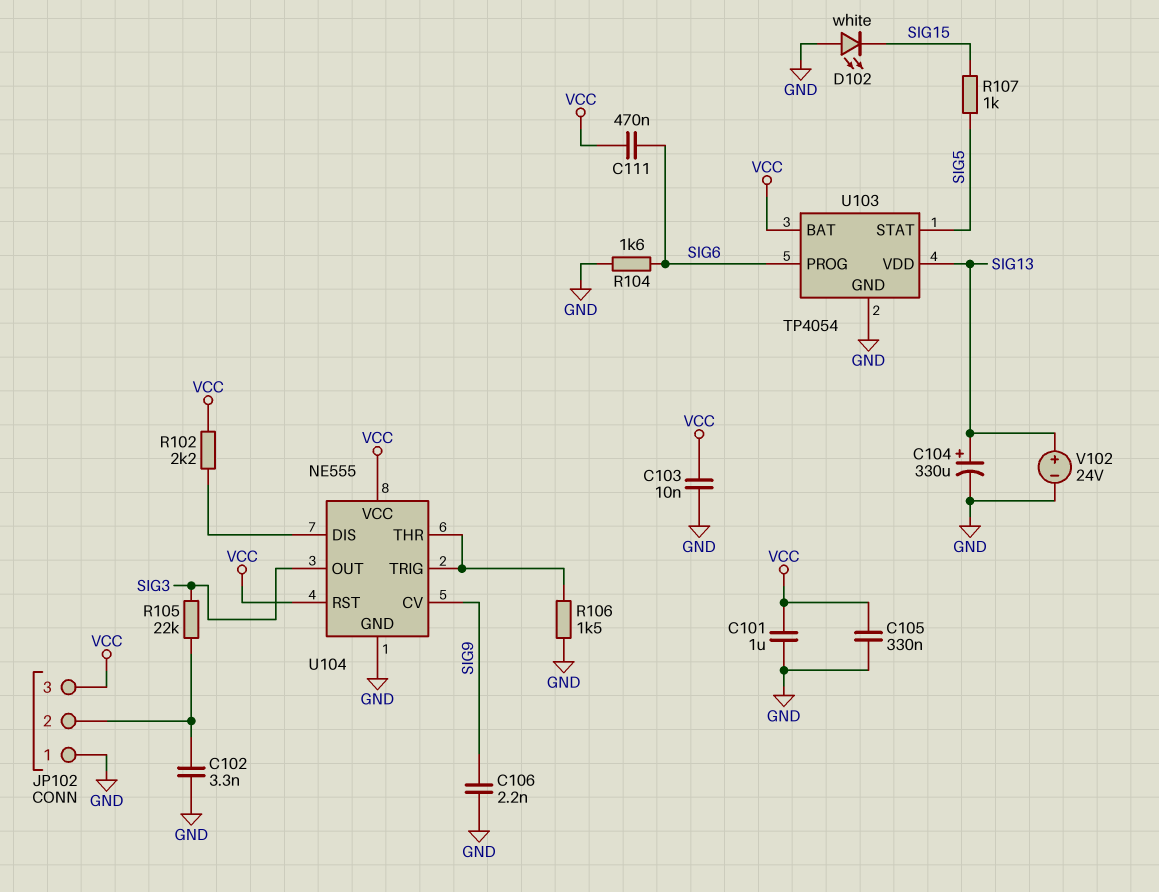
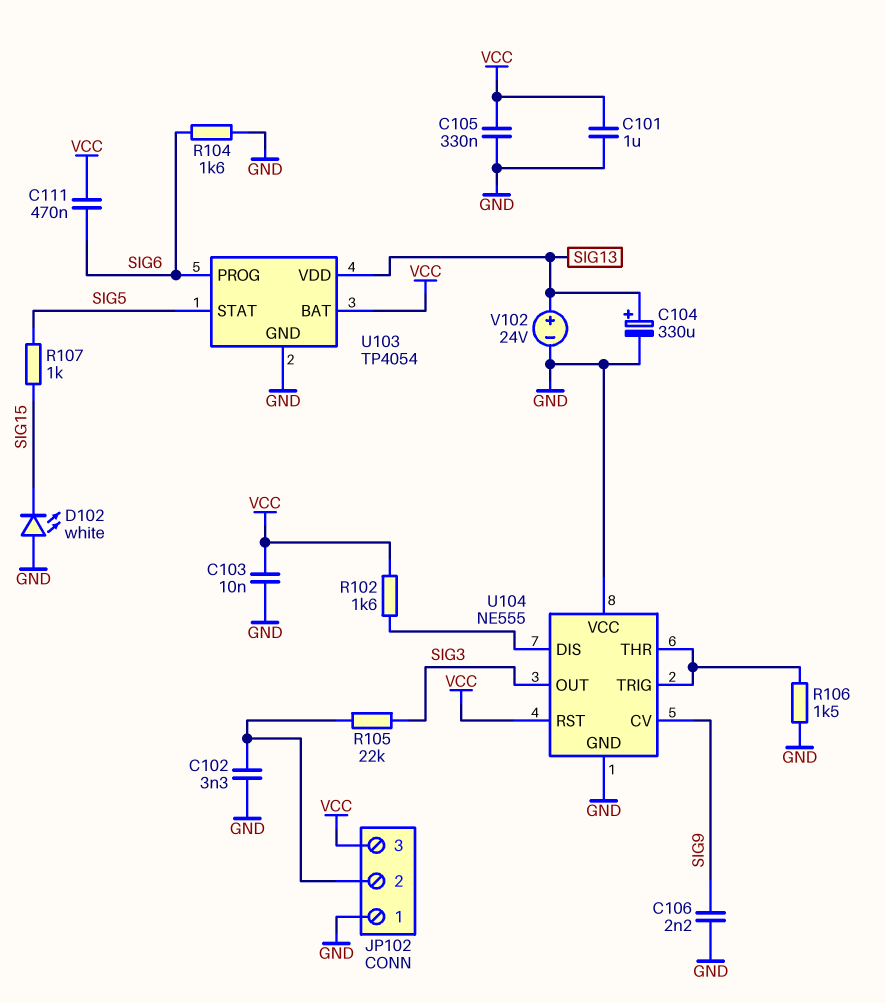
R102: 2.2k (U104/DIS, VCC) -> 1.6k (U104/DIS, VCC)
U104 pin VCC: VCC -> GND

